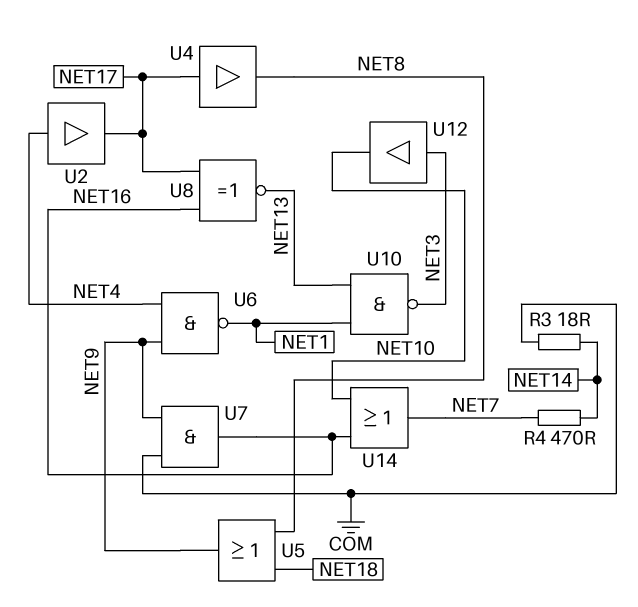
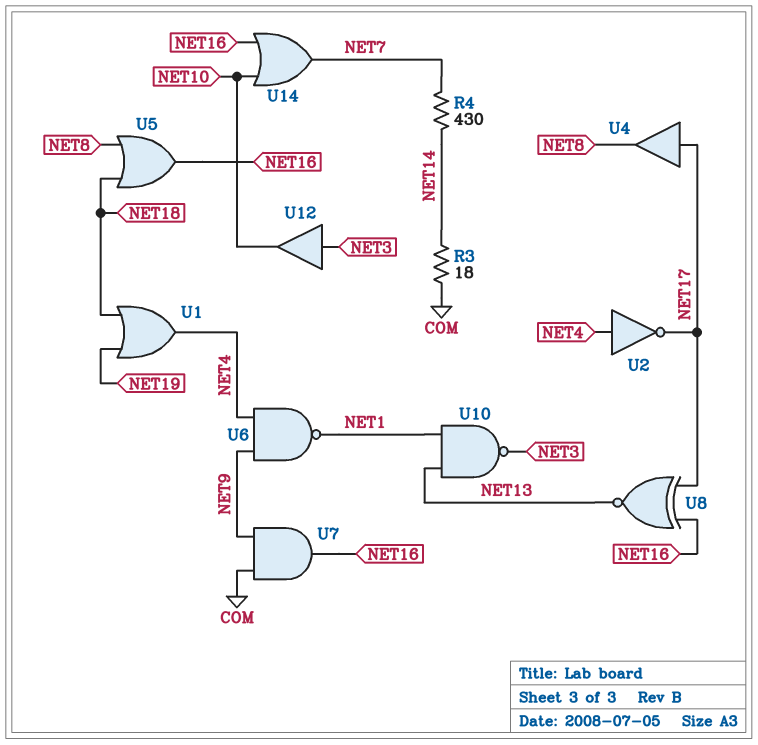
R4: 470 (NET7, NET14) -> 430 (NET7, NET14)
U1: none -> OR (in NET18, in NET19, out NET4)
U2: buffer (in NET4, out NET17) -> NOT (in NET4, out NET17)
U5: OR (in NET8, in NET18, out NET9) -> OR (in NET8, in NET18, out NET16)

